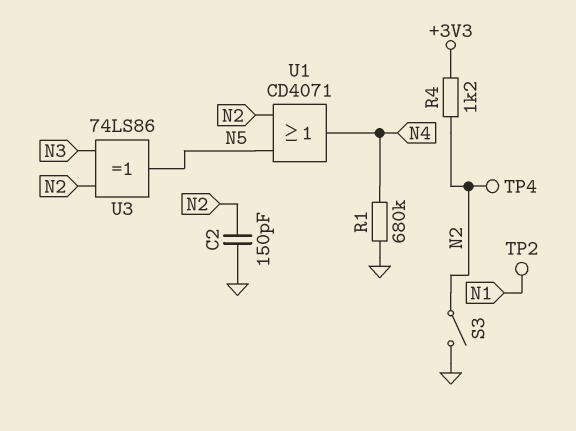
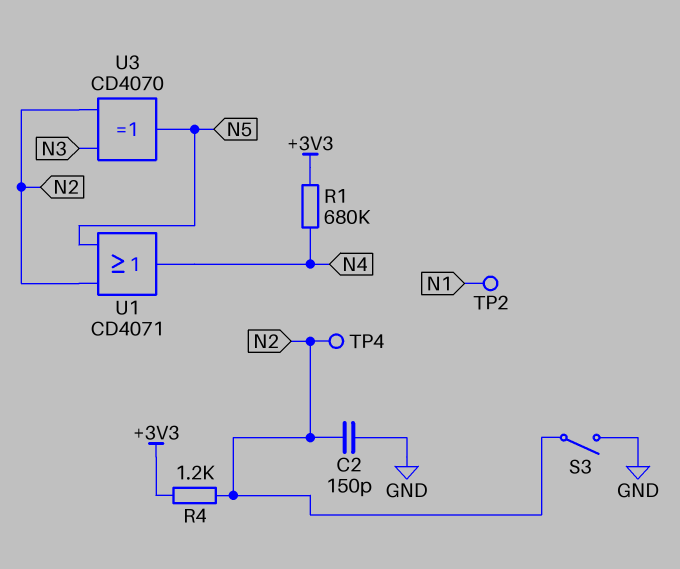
R1: 680k (GND, N4) -> 680k (+3V3, N4)
U3: XOR 74LS86 (in N2, in N3, out N5) -> XOR CD4070 (in N2, in N3, out N5)

